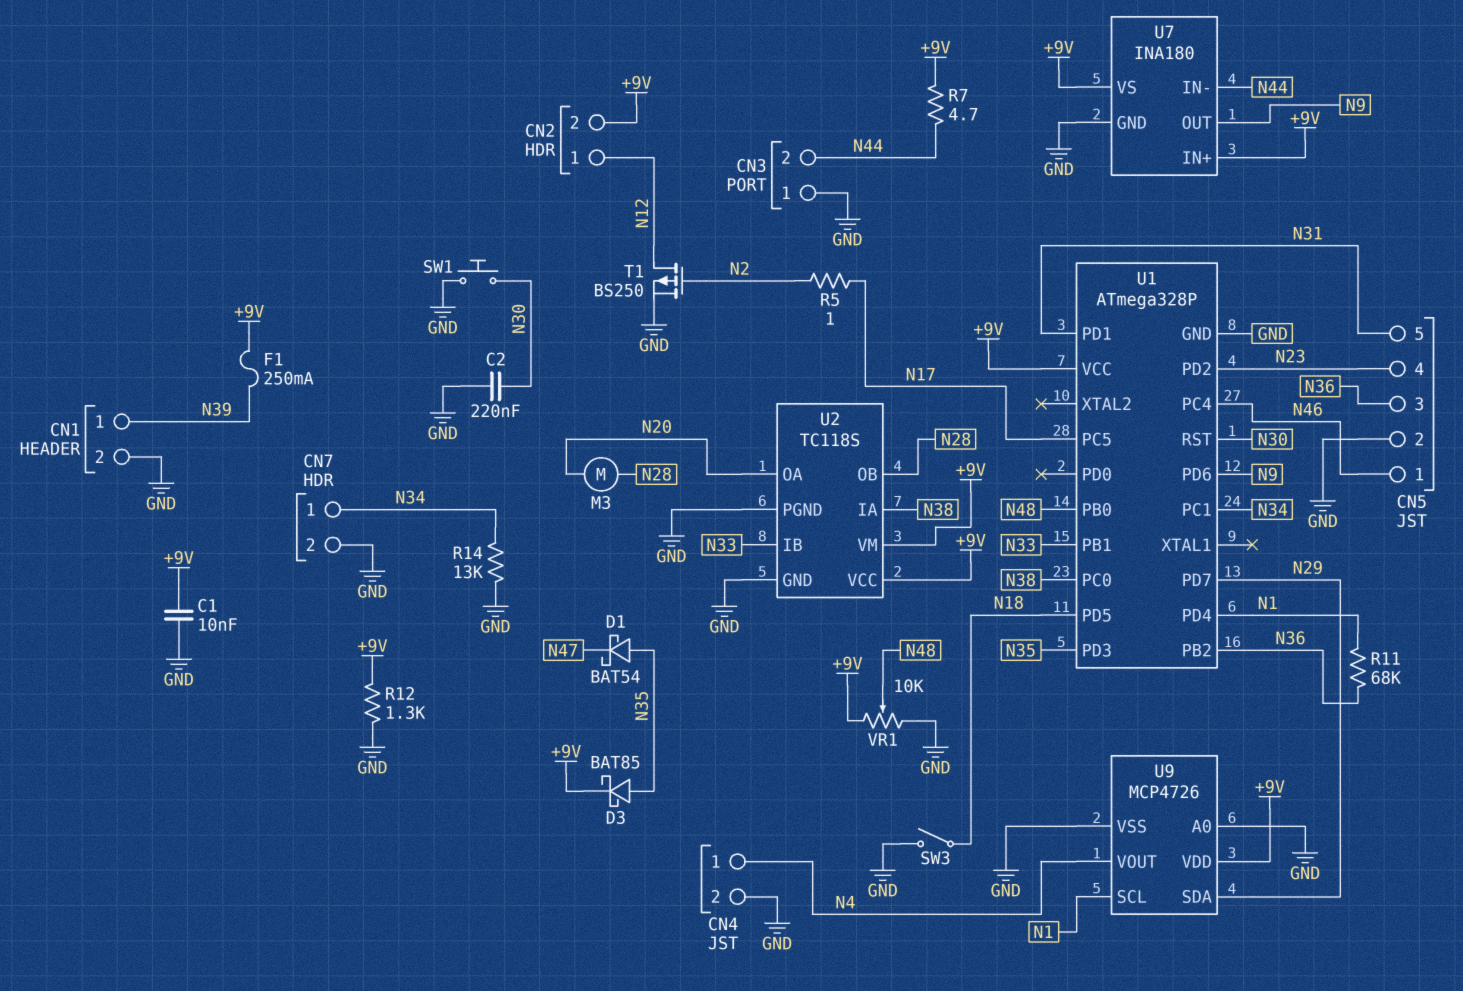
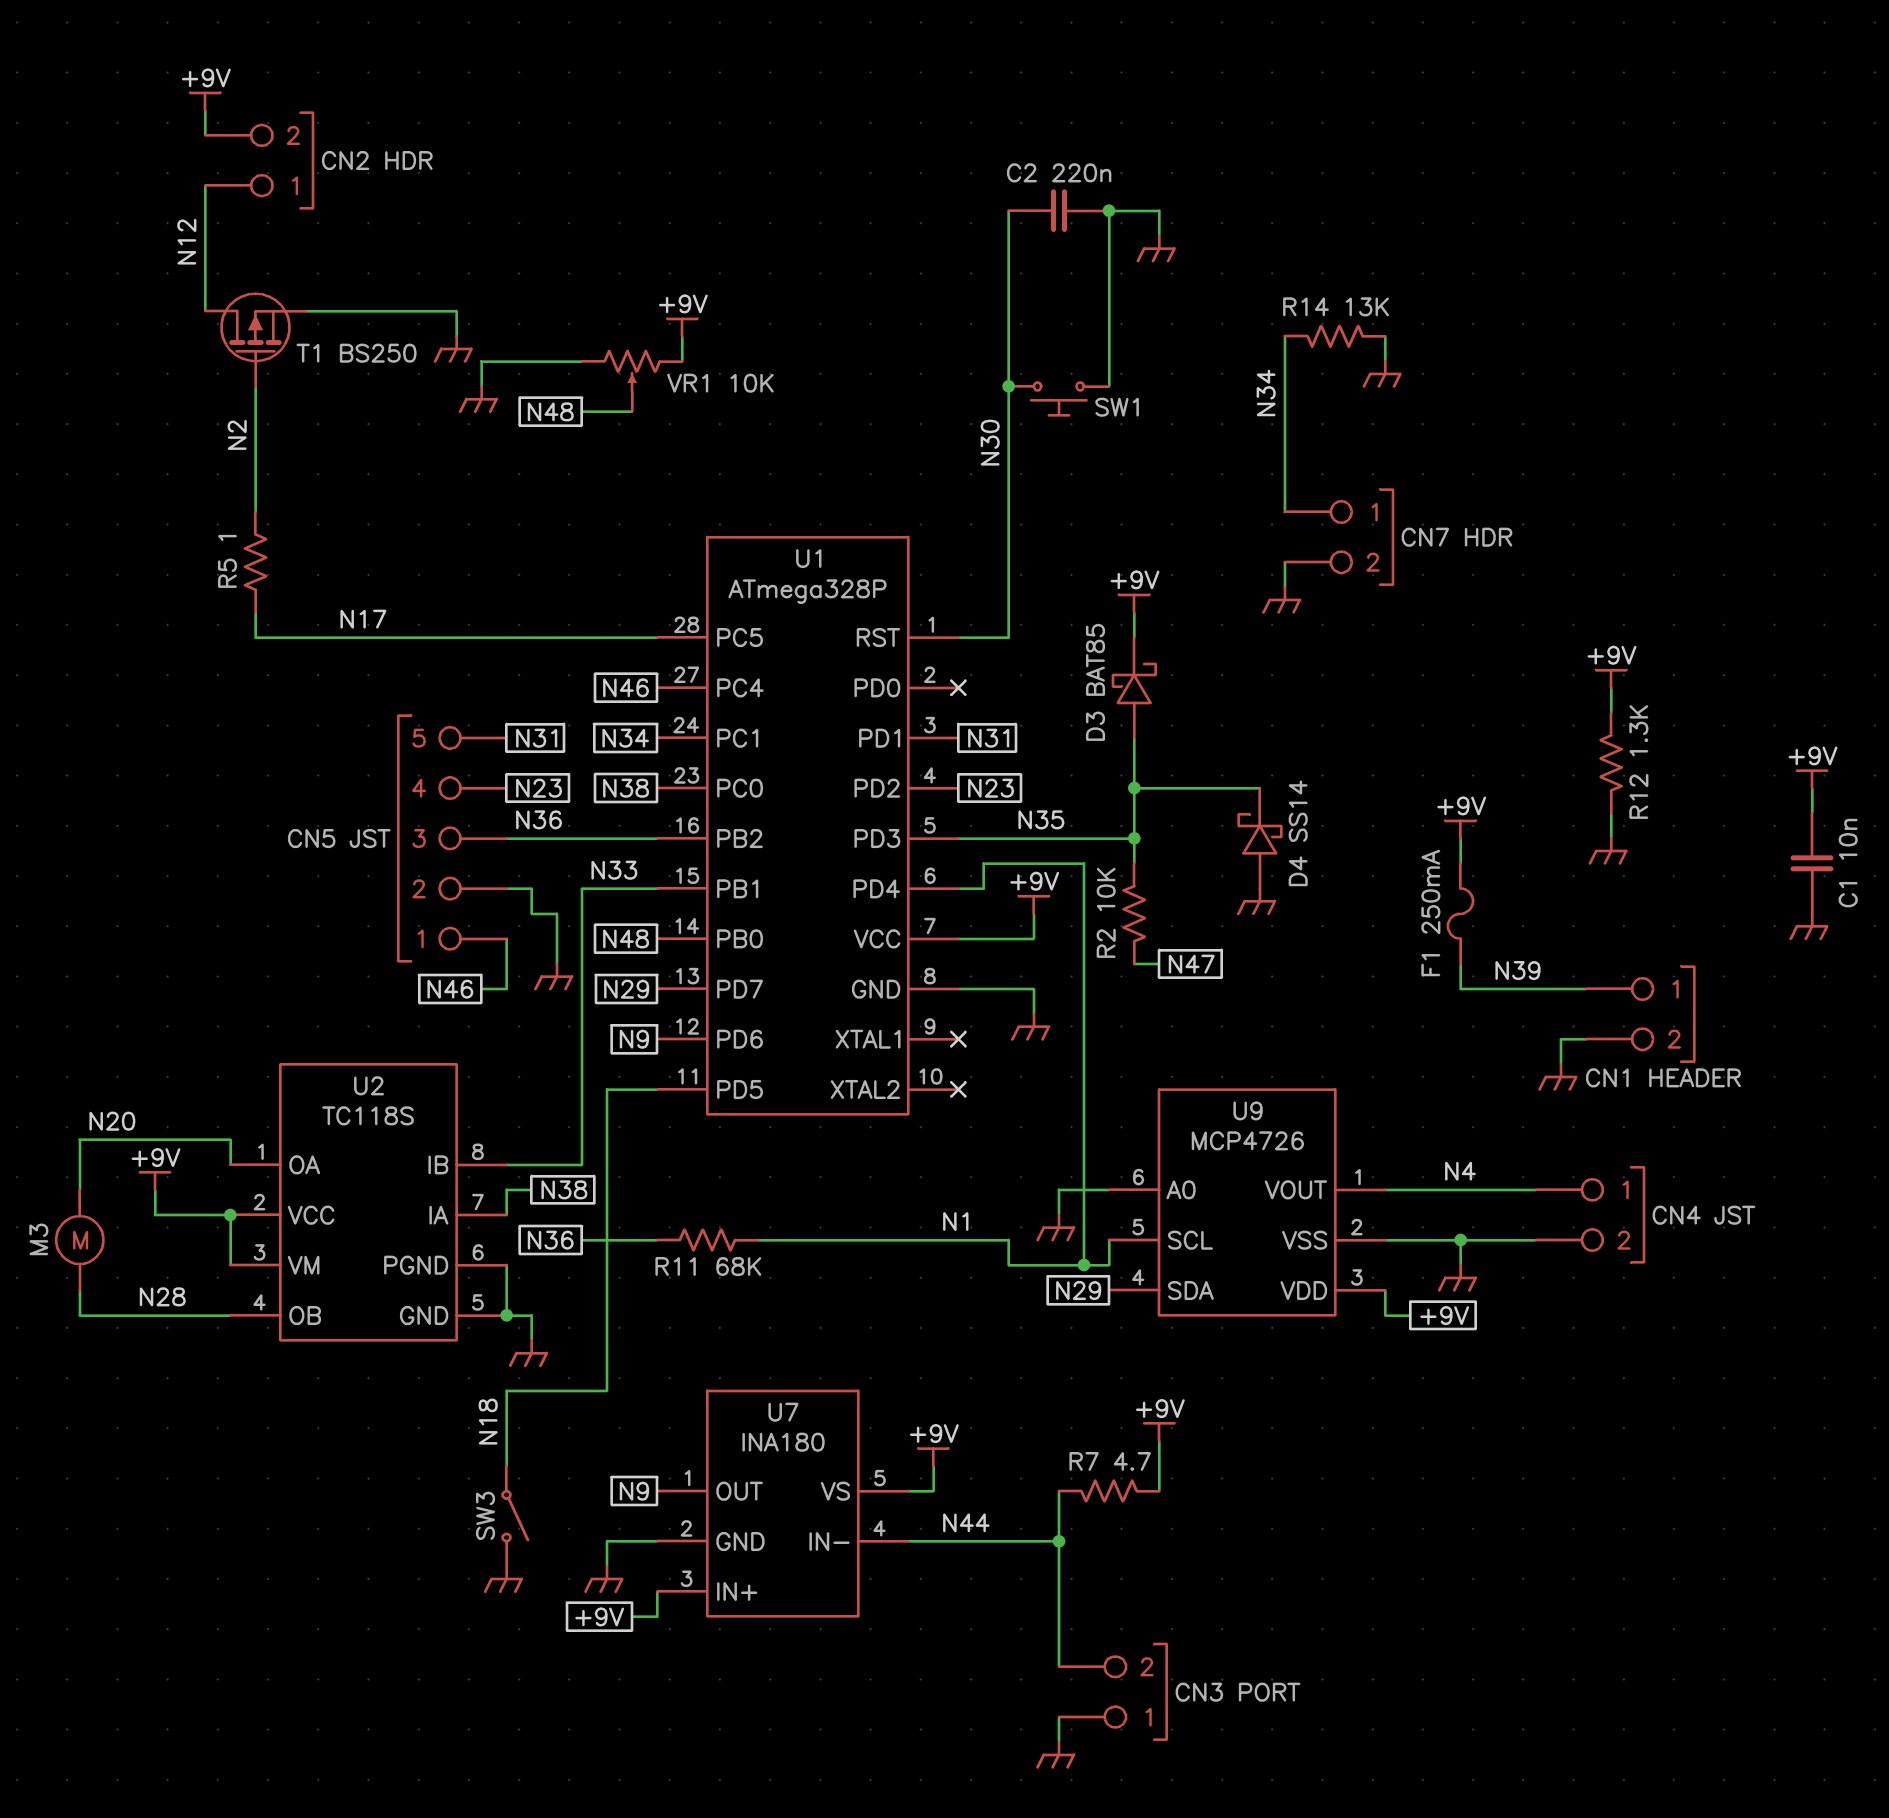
D1: schottky BAT54 (A N35, K N47) -> none
D4: none -> schottky SS14 (A GND, K N35)
R2: none -> 10k (N35, N47)

